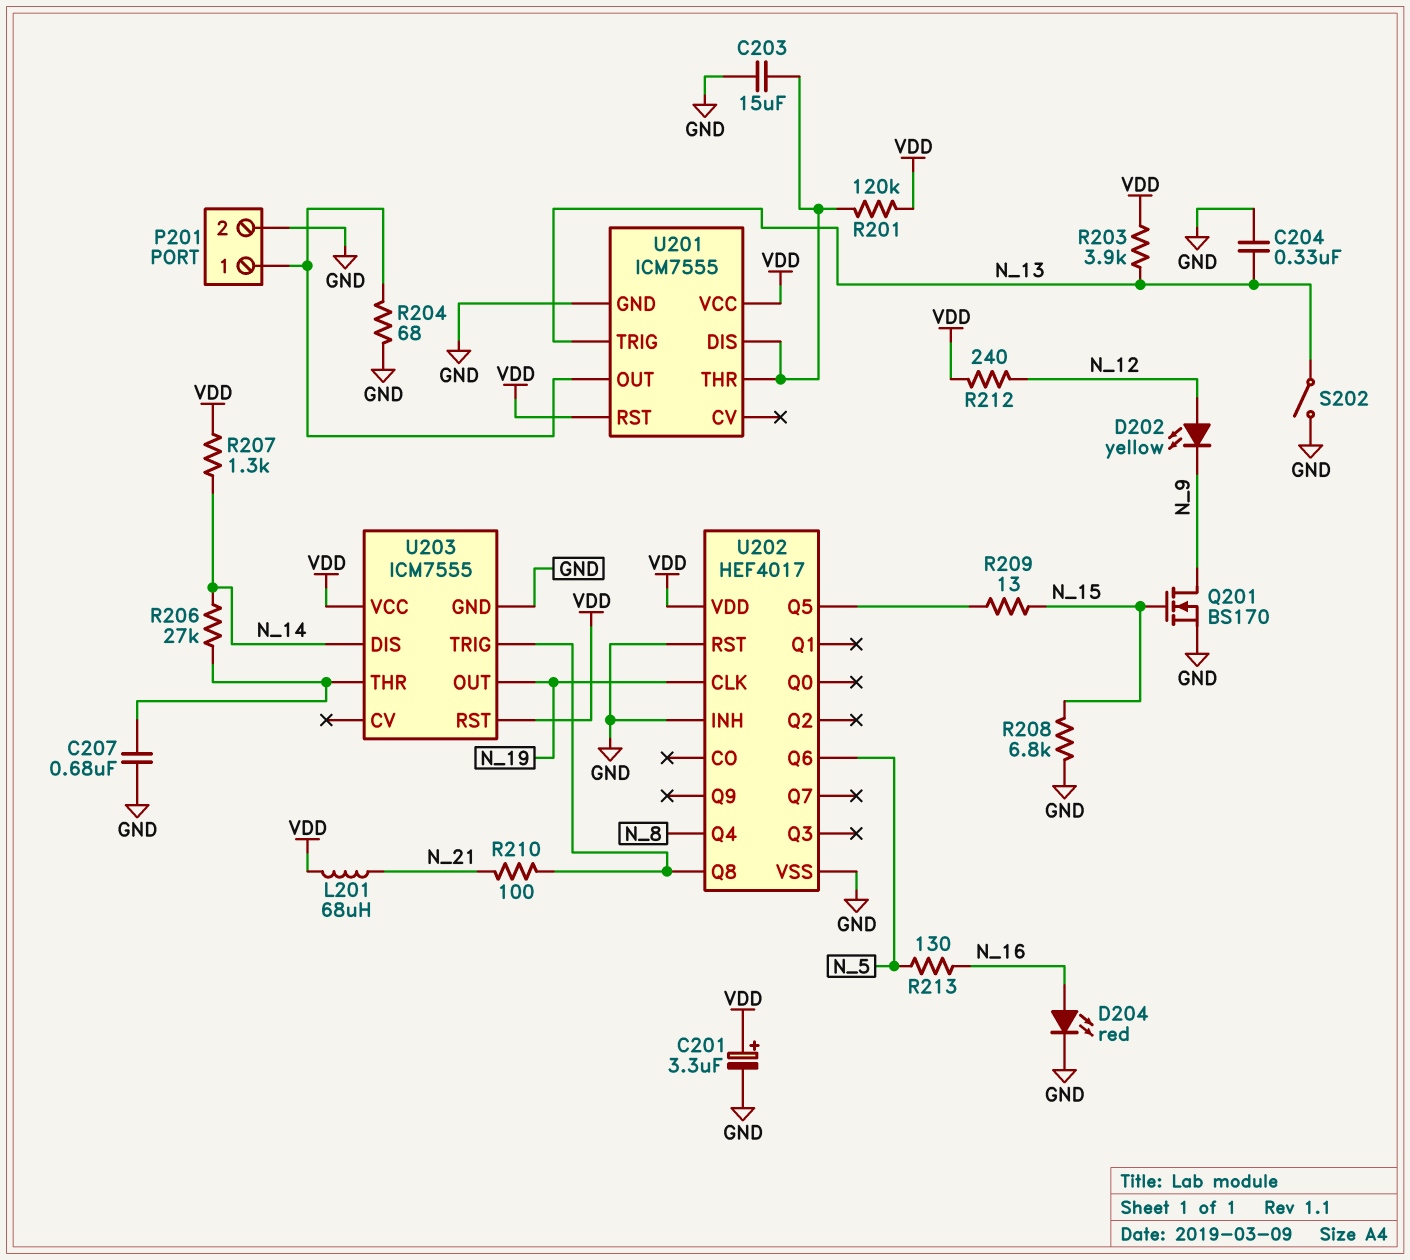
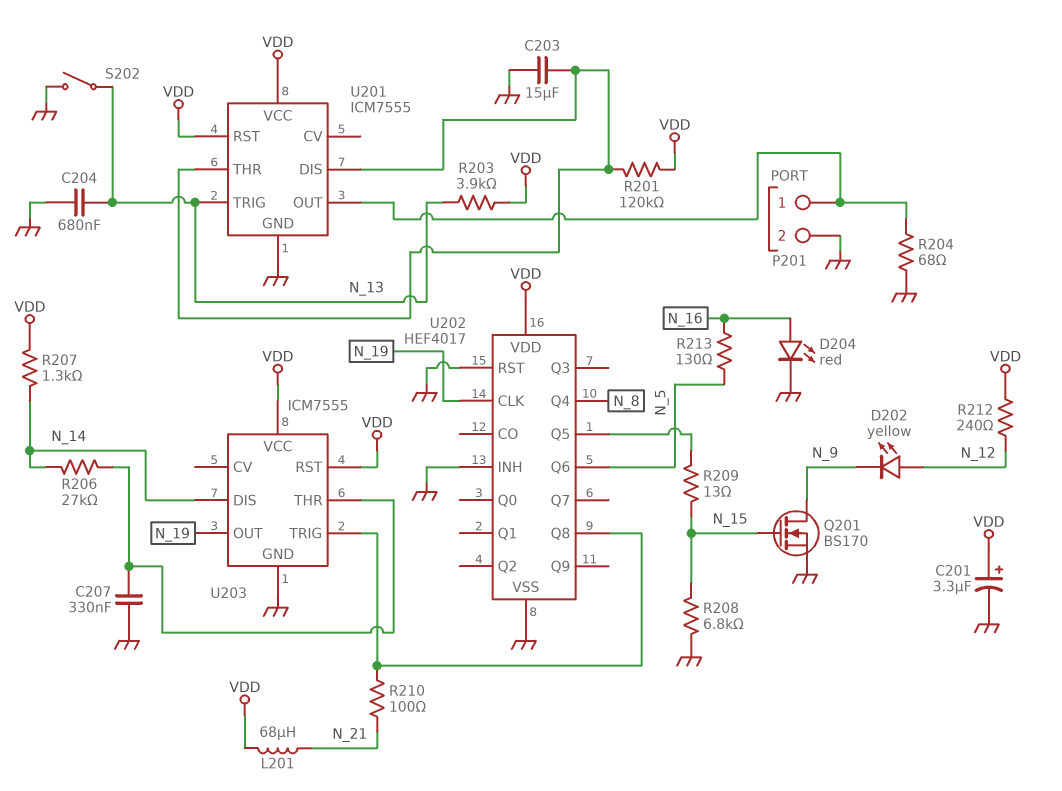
C204: 330nF (GND, N_13) -> 680nF (GND, N_13)
C207: 680nF (GND, U203/THR) -> 330nF (GND, U203/THR)

